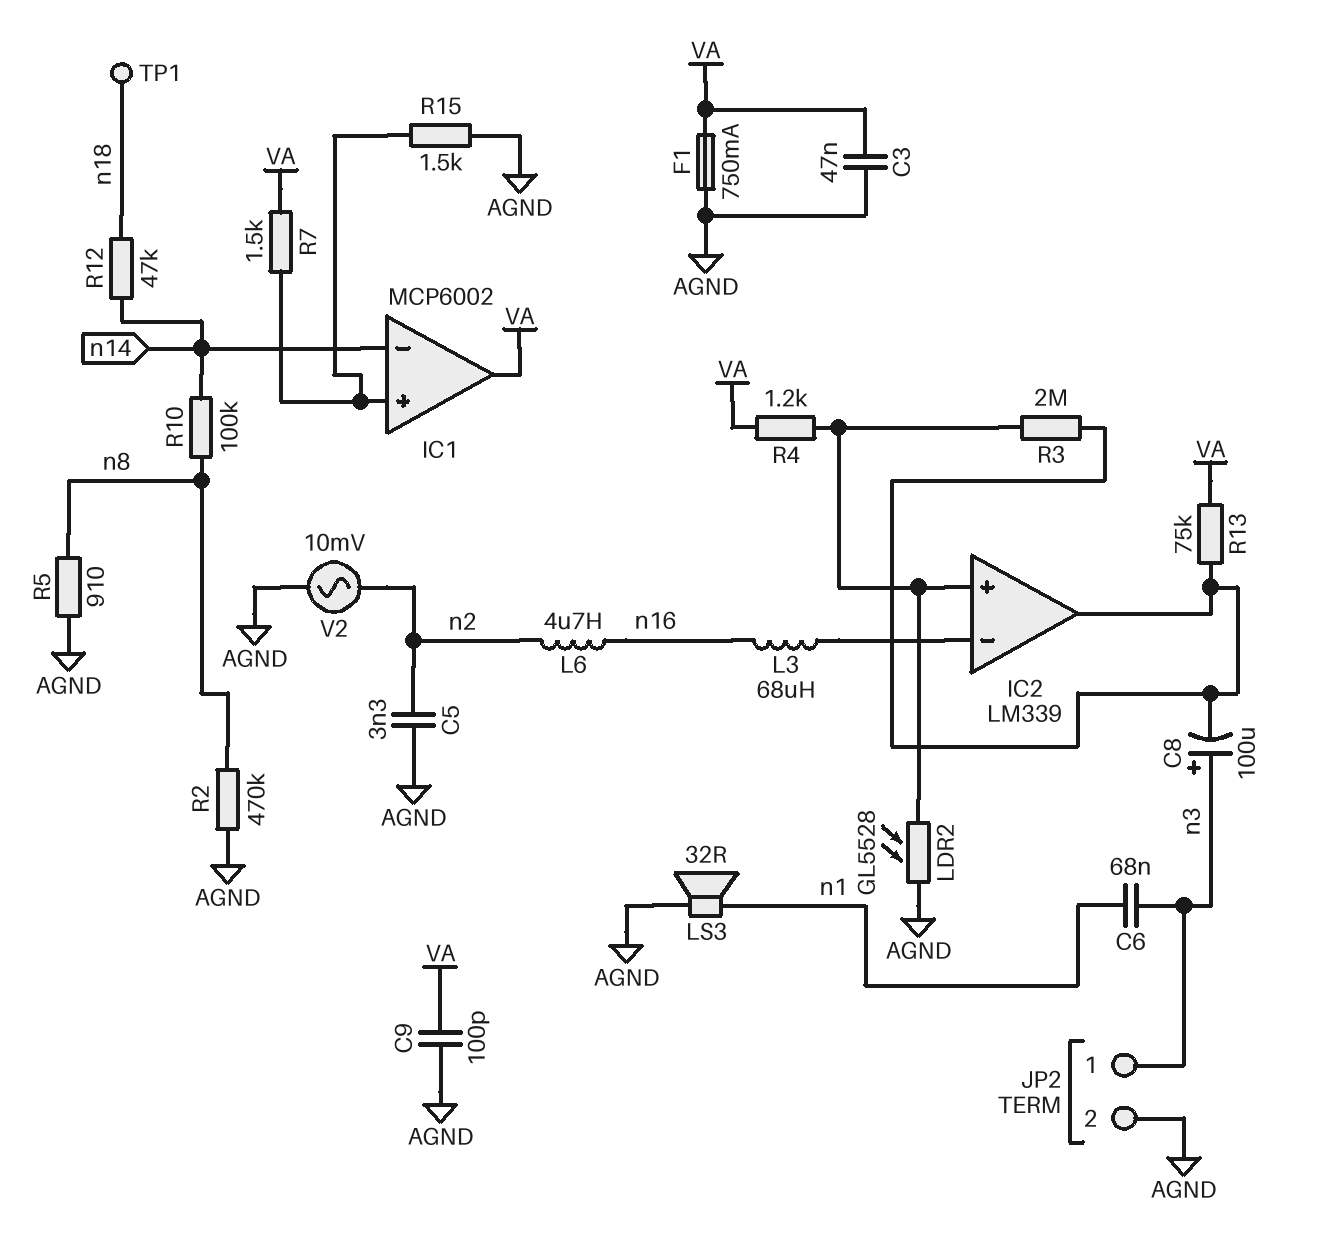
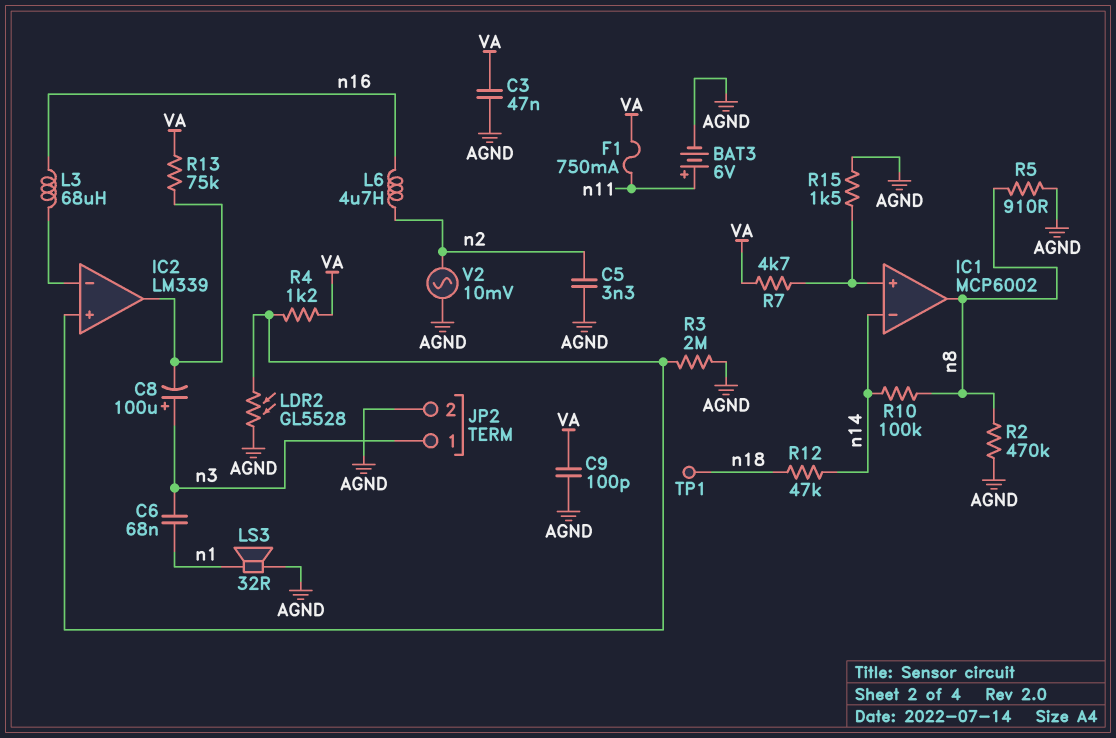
BAT3: none -> 6V (plus n11, minus AGND)
F1: 750mA (AGND, VA) -> 750mA (VA, n11)
IC1 pin out: VA -> n8
R3: 2M (IC2/in+, IC2/out) -> 2M (AGND, IC2/in+)
R7: 1.5k (IC1/in+, VA) -> 4.7k (IC1/in+, VA)

